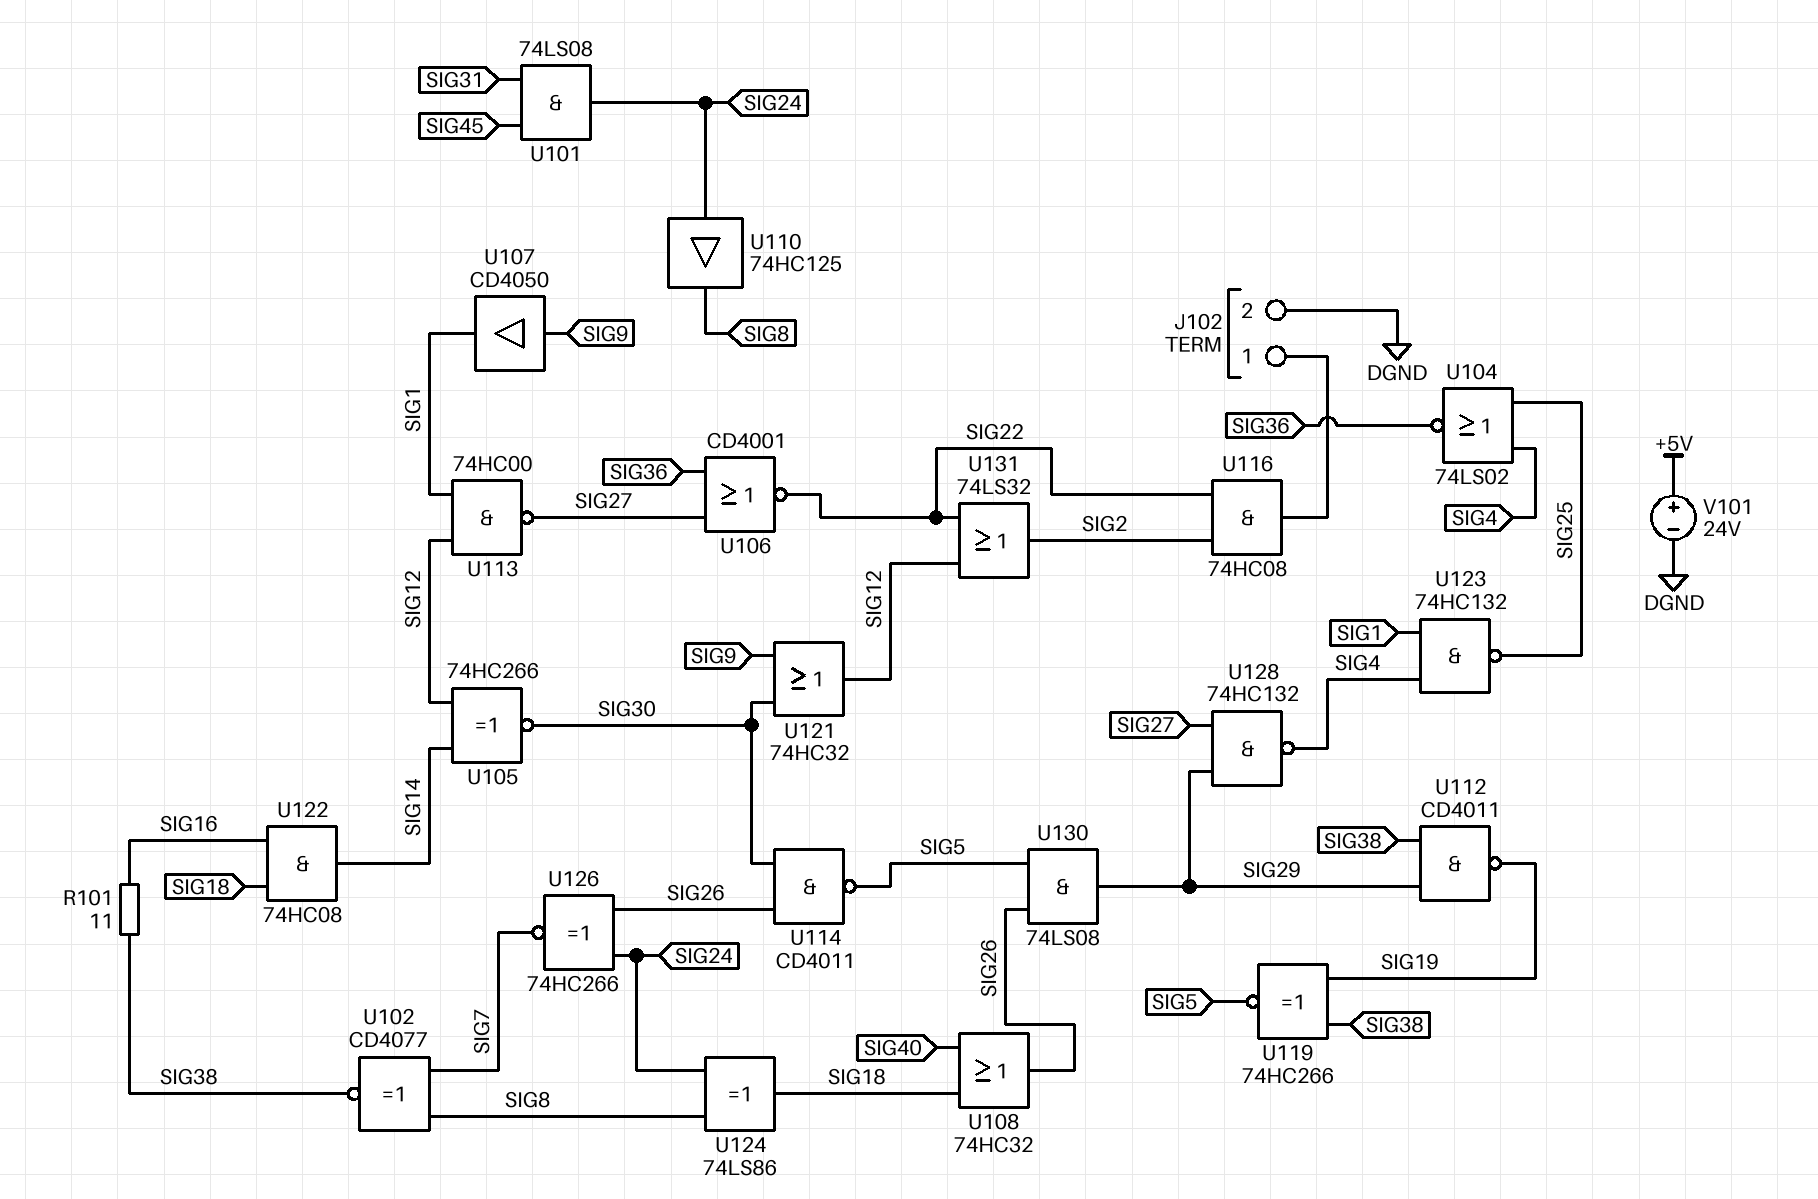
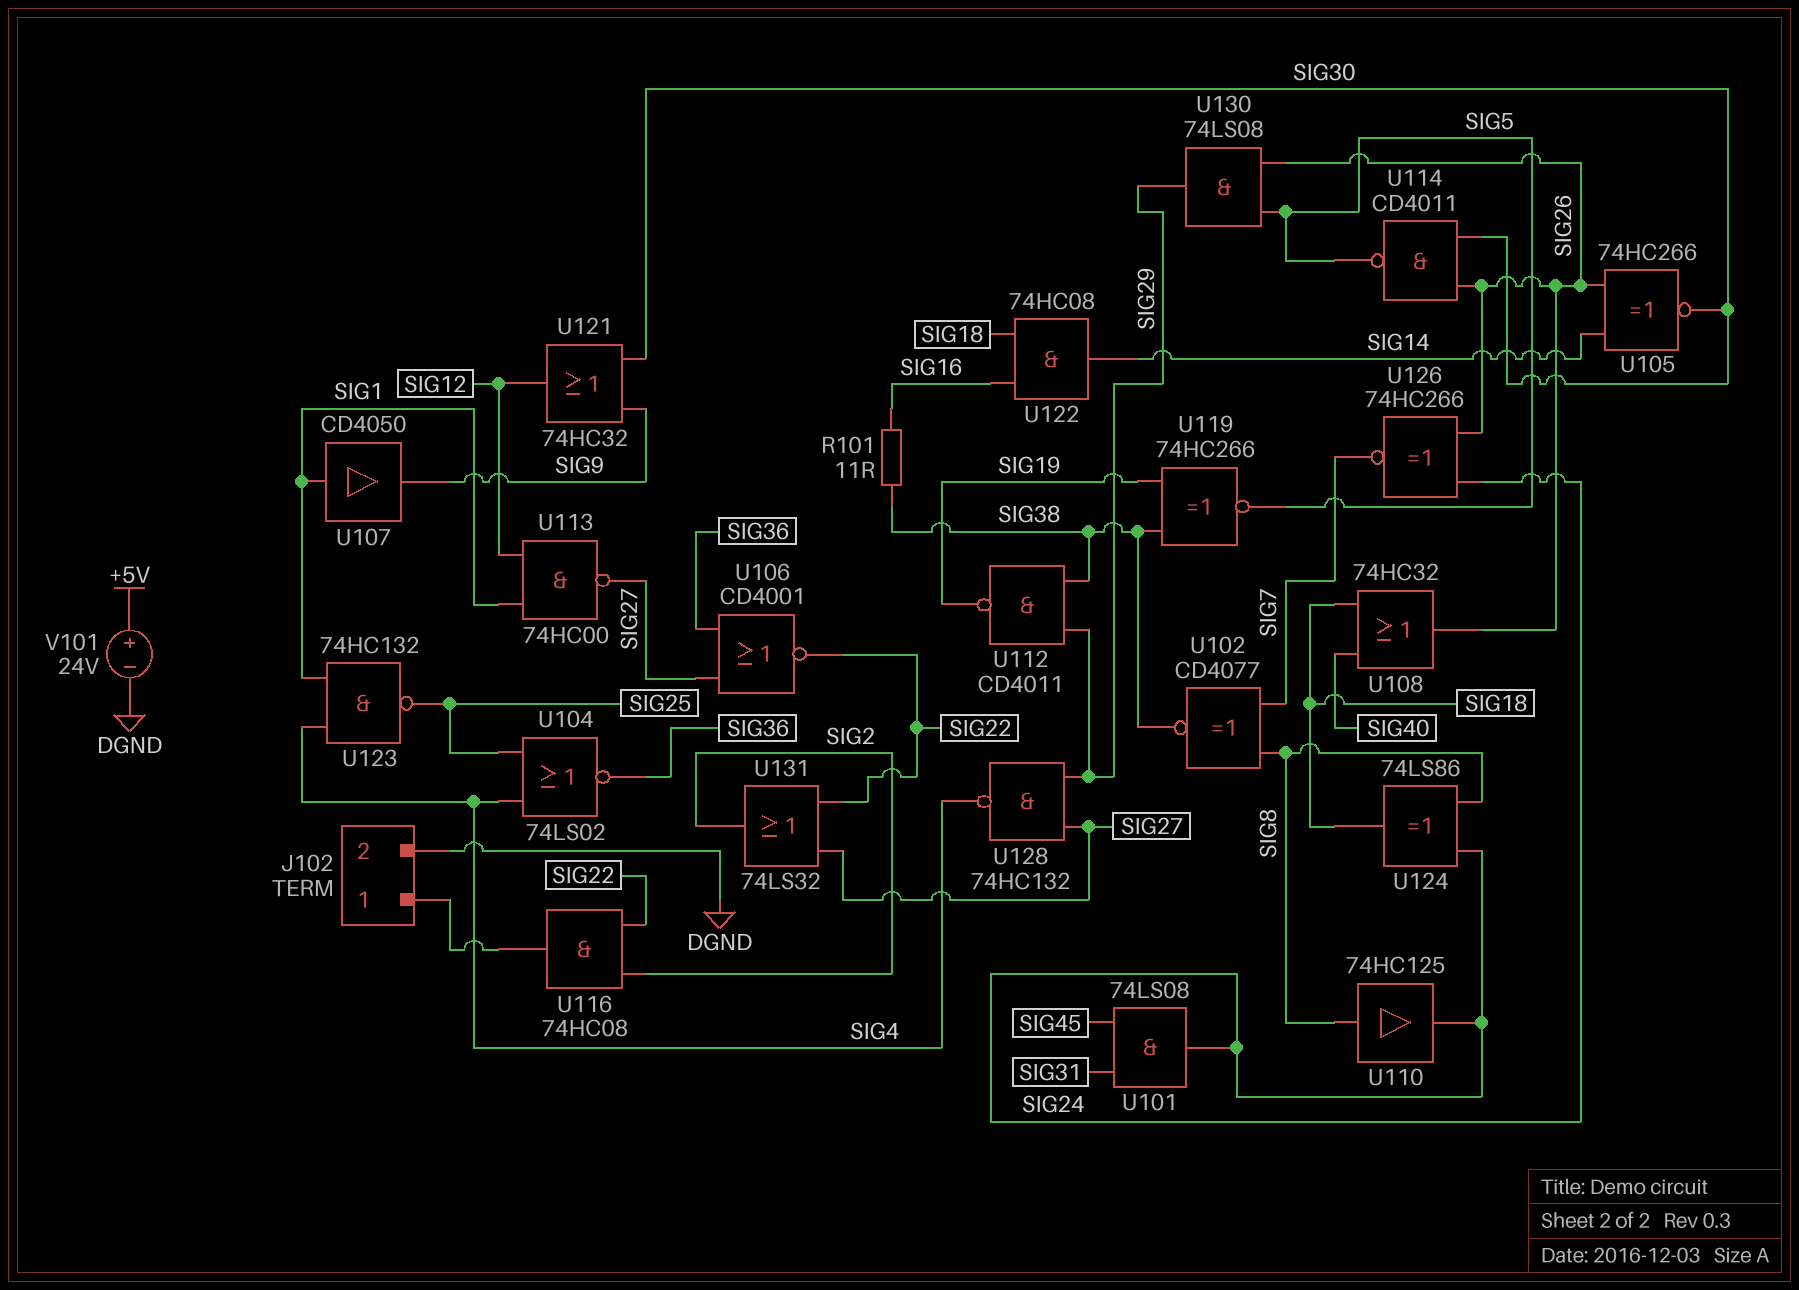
U105: XNOR 74HC266 (in SIG12, in SIG14, out SIG30) -> XNOR 74HC266 (in SIG14, in SIG26, out SIG30)
U107: buffer CD4050 (in SIG9, out SIG1) -> buffer CD4050 (in SIG1, out SIG9)
U110: buffer 74HC125 (in SIG24, out SIG8) -> buffer 74HC125 (in SIG8, out SIG24)
U131: OR 74LS32 (in SIG12, in SIG22, out SIG2) -> OR 74LS32 (in SIG22, in SIG27, out SIG2)

